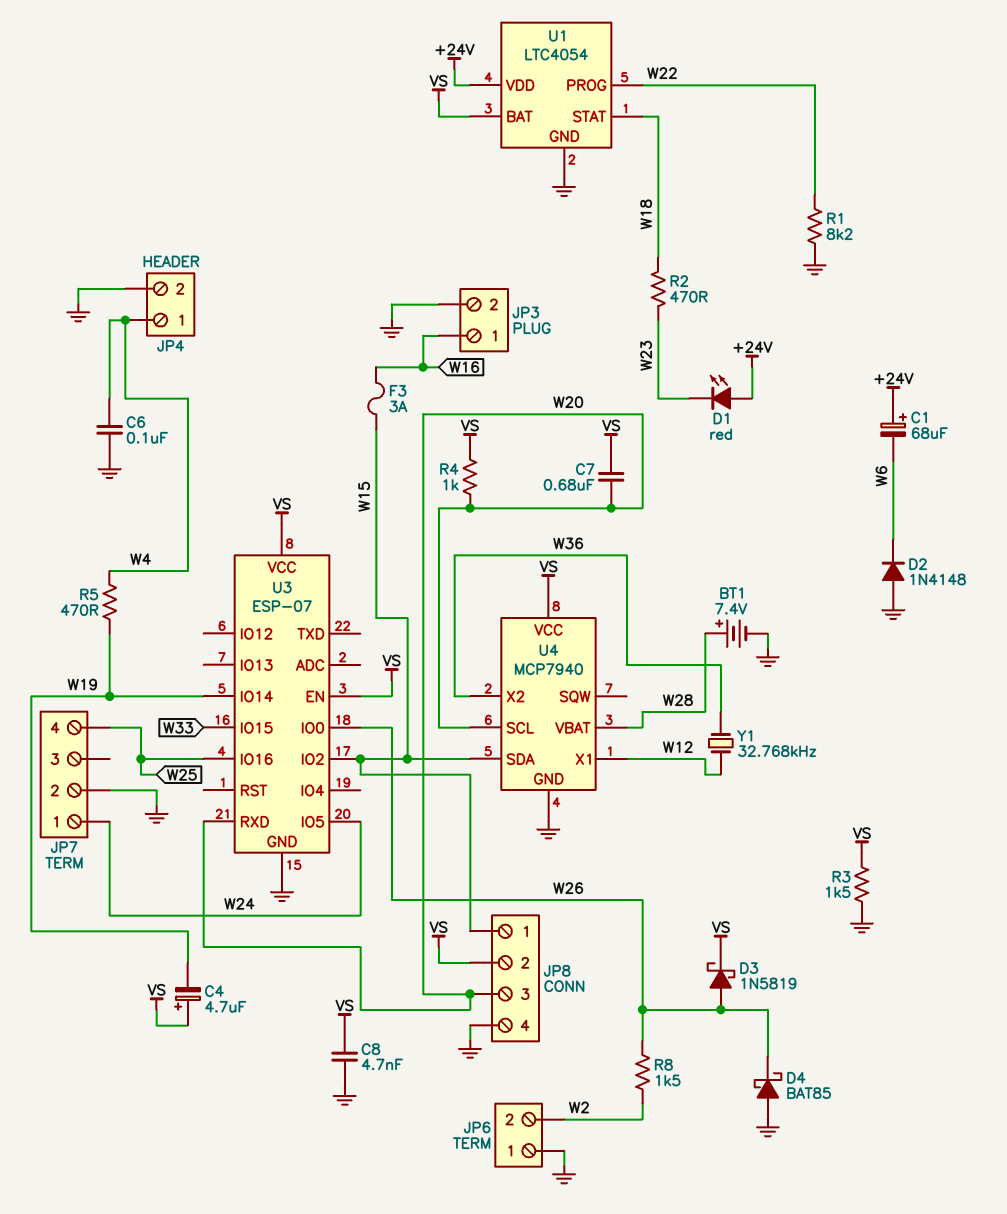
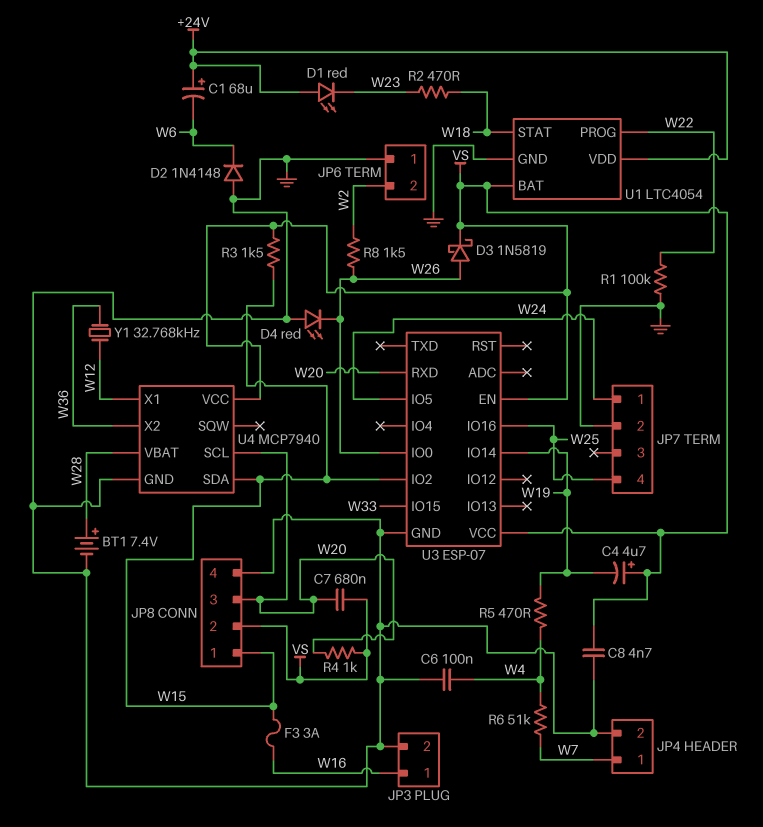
D4: schottky BAT85 (A GND, K W26) -> LED red (A GND, K W26)
JP4 pin 1: W4 -> W7
R1: 8.2k (GND, W22) -> 100k (GND, W22)
R3: 1.5k (GND, VS) -> 1.5k (VS, W15)
R6: none -> 51k (W4, W7)

